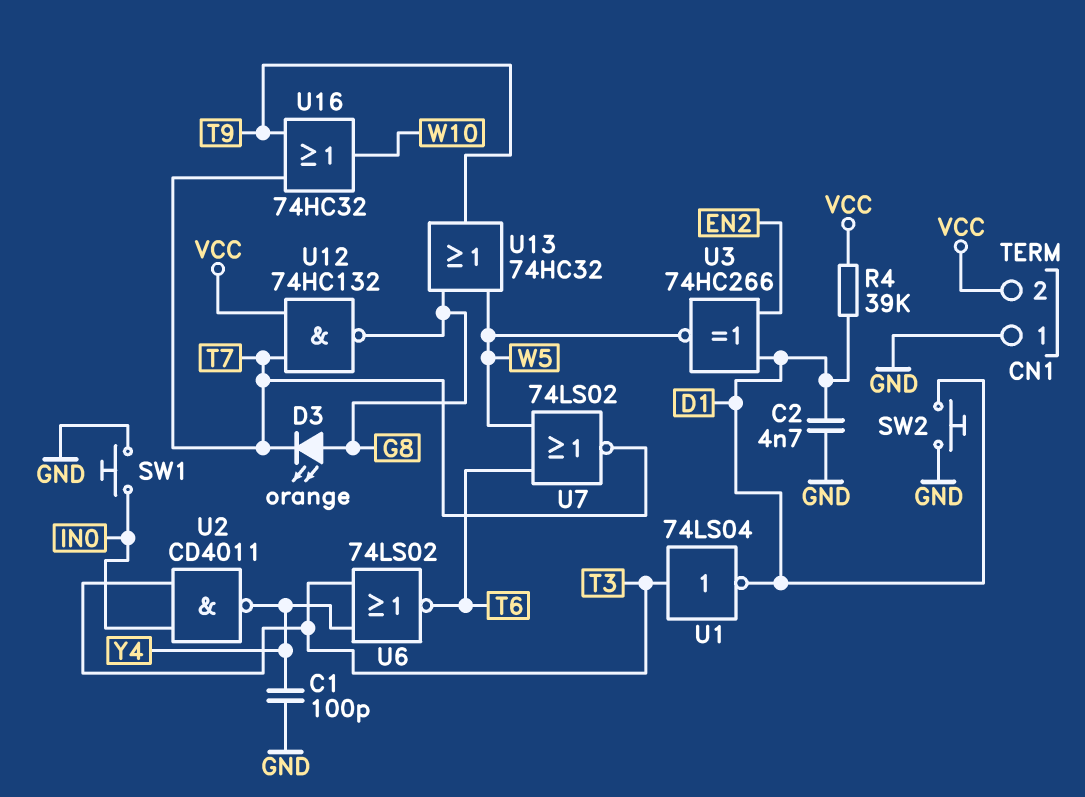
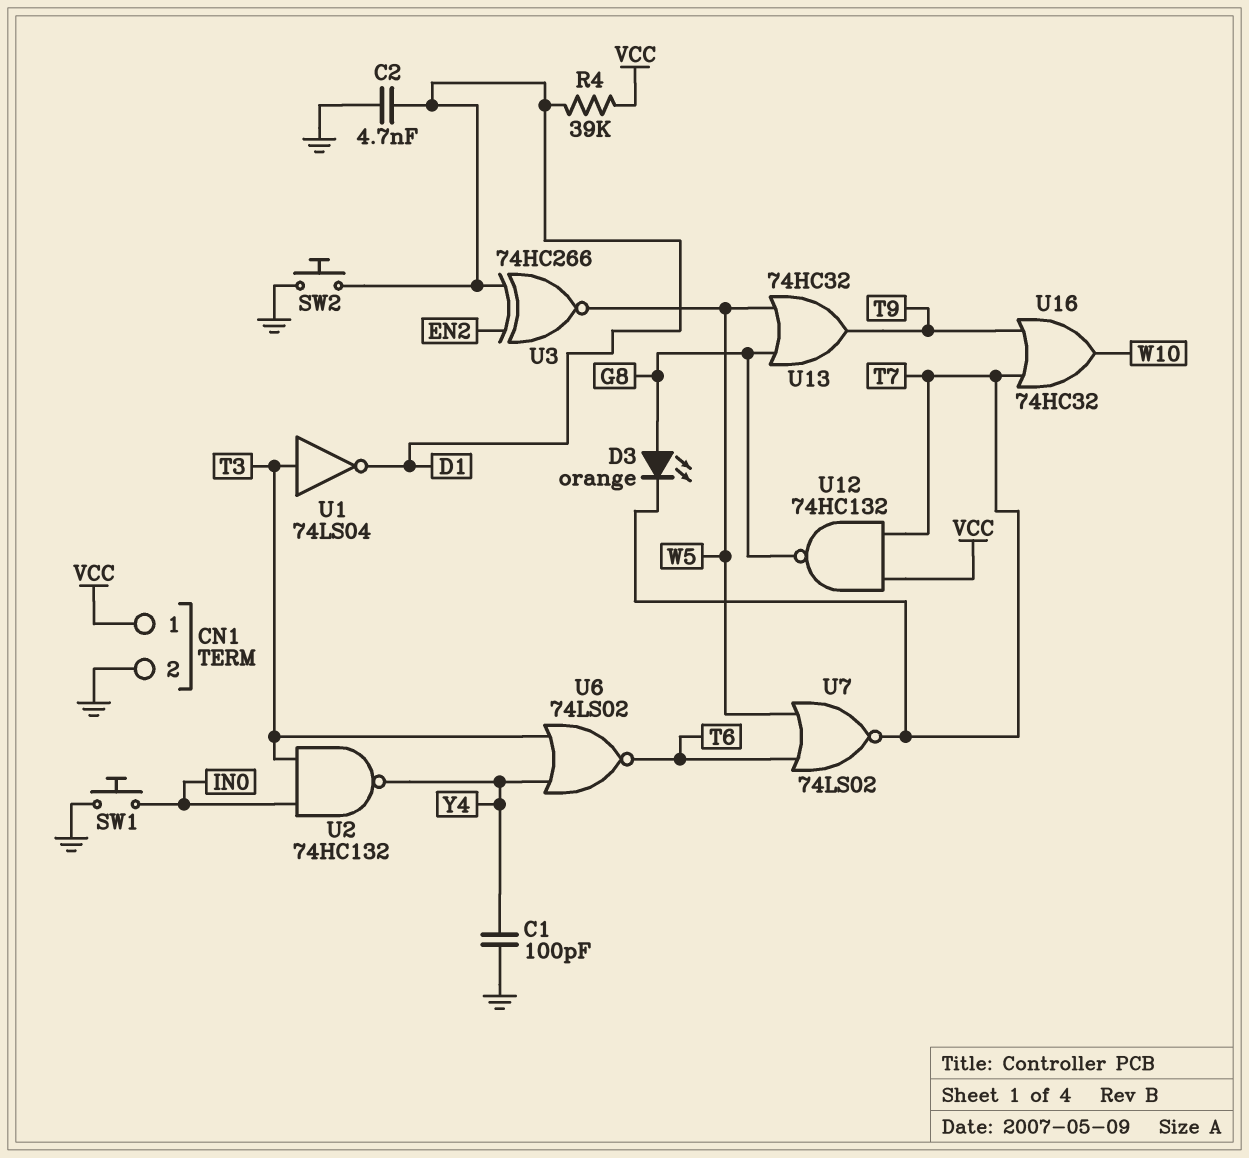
CN1 pin 1: GND -> VCC
CN1 pin 2: VCC -> GND
U2: NAND CD4011 (in IN0, in T3, out Y4) -> NAND 74HC132 (in IN0, in T3, out Y4)

